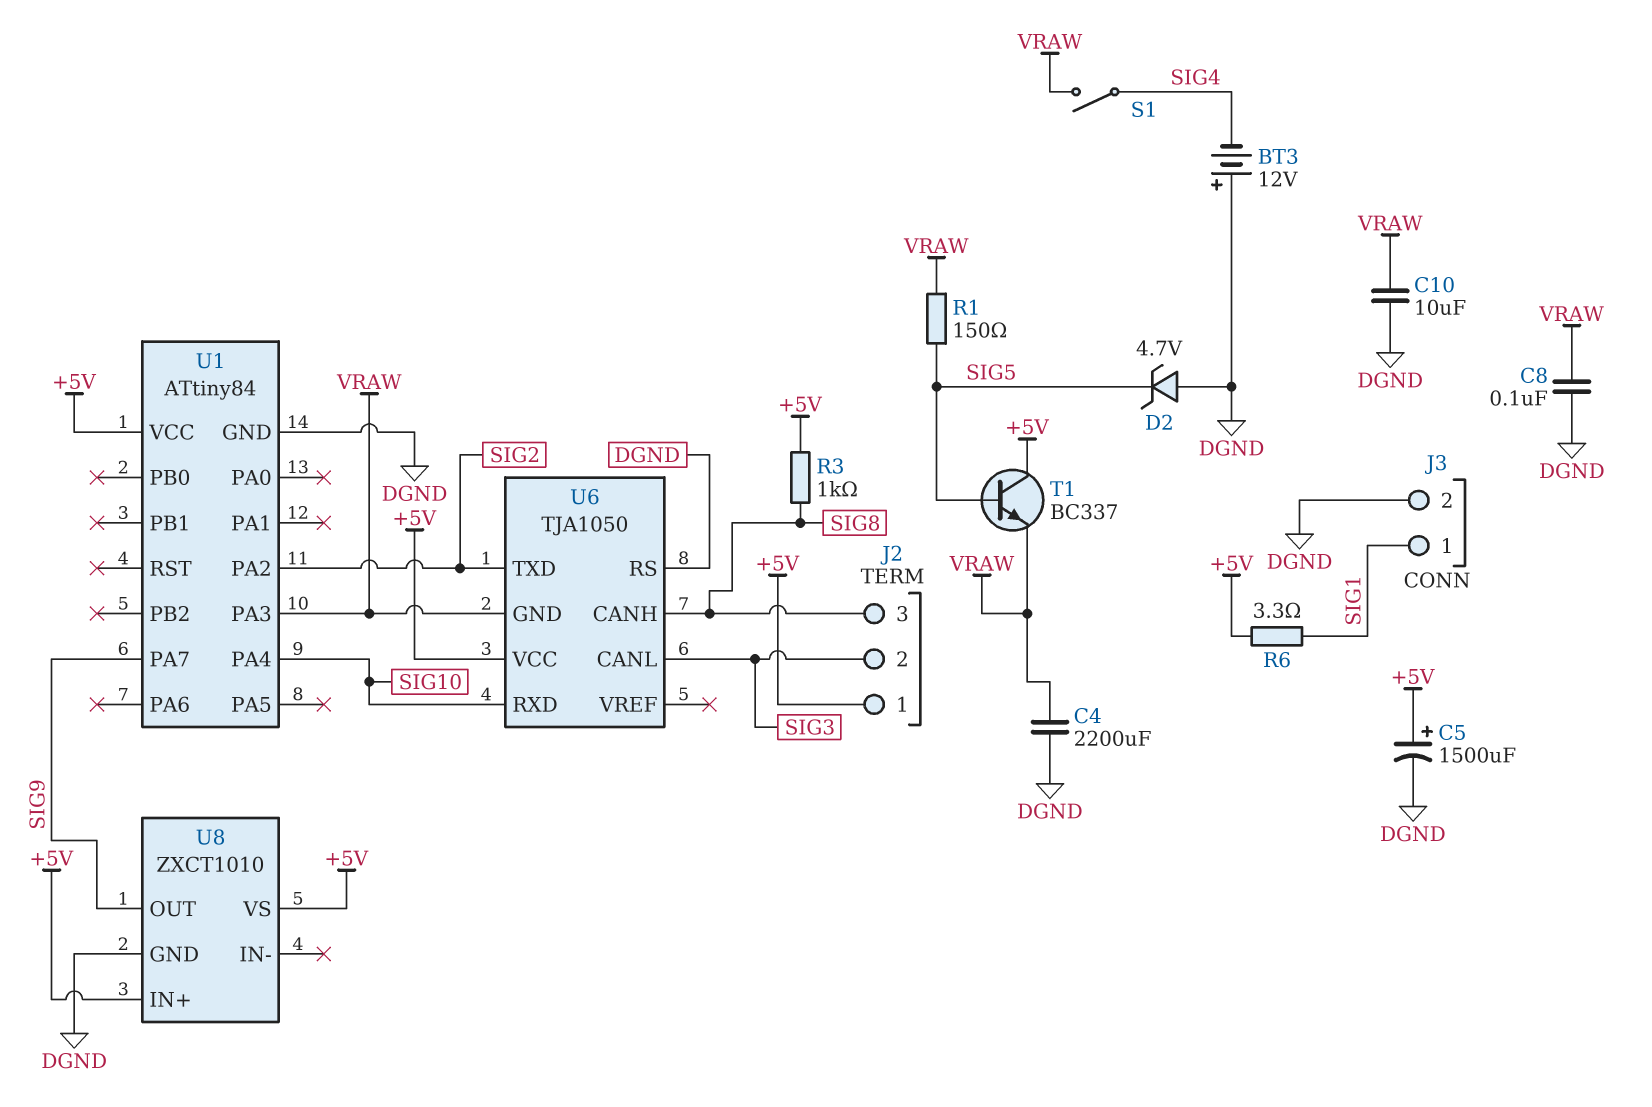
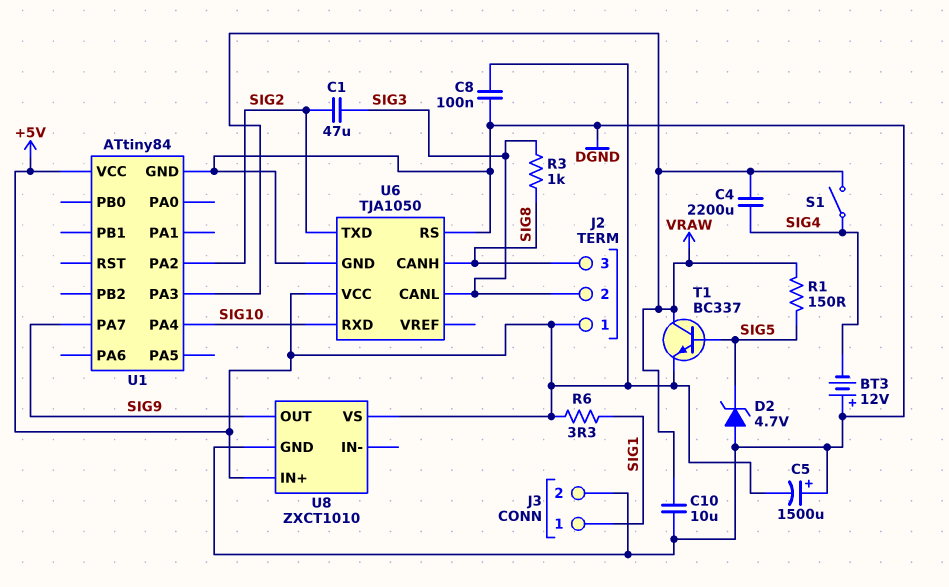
C1: none -> 47uF (SIG2, SIG3)
C4: 2200uF (DGND, VRAW) -> 2200uF (SIG4, VRAW)
C5: 1500uF (plus +5V, minus DGND) -> 1500uF (plus DGND, minus +5V)
C8: 100nF (DGND, VRAW) -> 100nF (+5V, DGND)
R3: 1k (+5V, SIG8) -> 1k (SIG3, SIG8)
T1: NPN BC337 (B SIG5, C +5V, E VRAW) -> NPN BC337 (B SIG5, C VRAW, E +5V)
U6 pin GND: VRAW -> DGND

